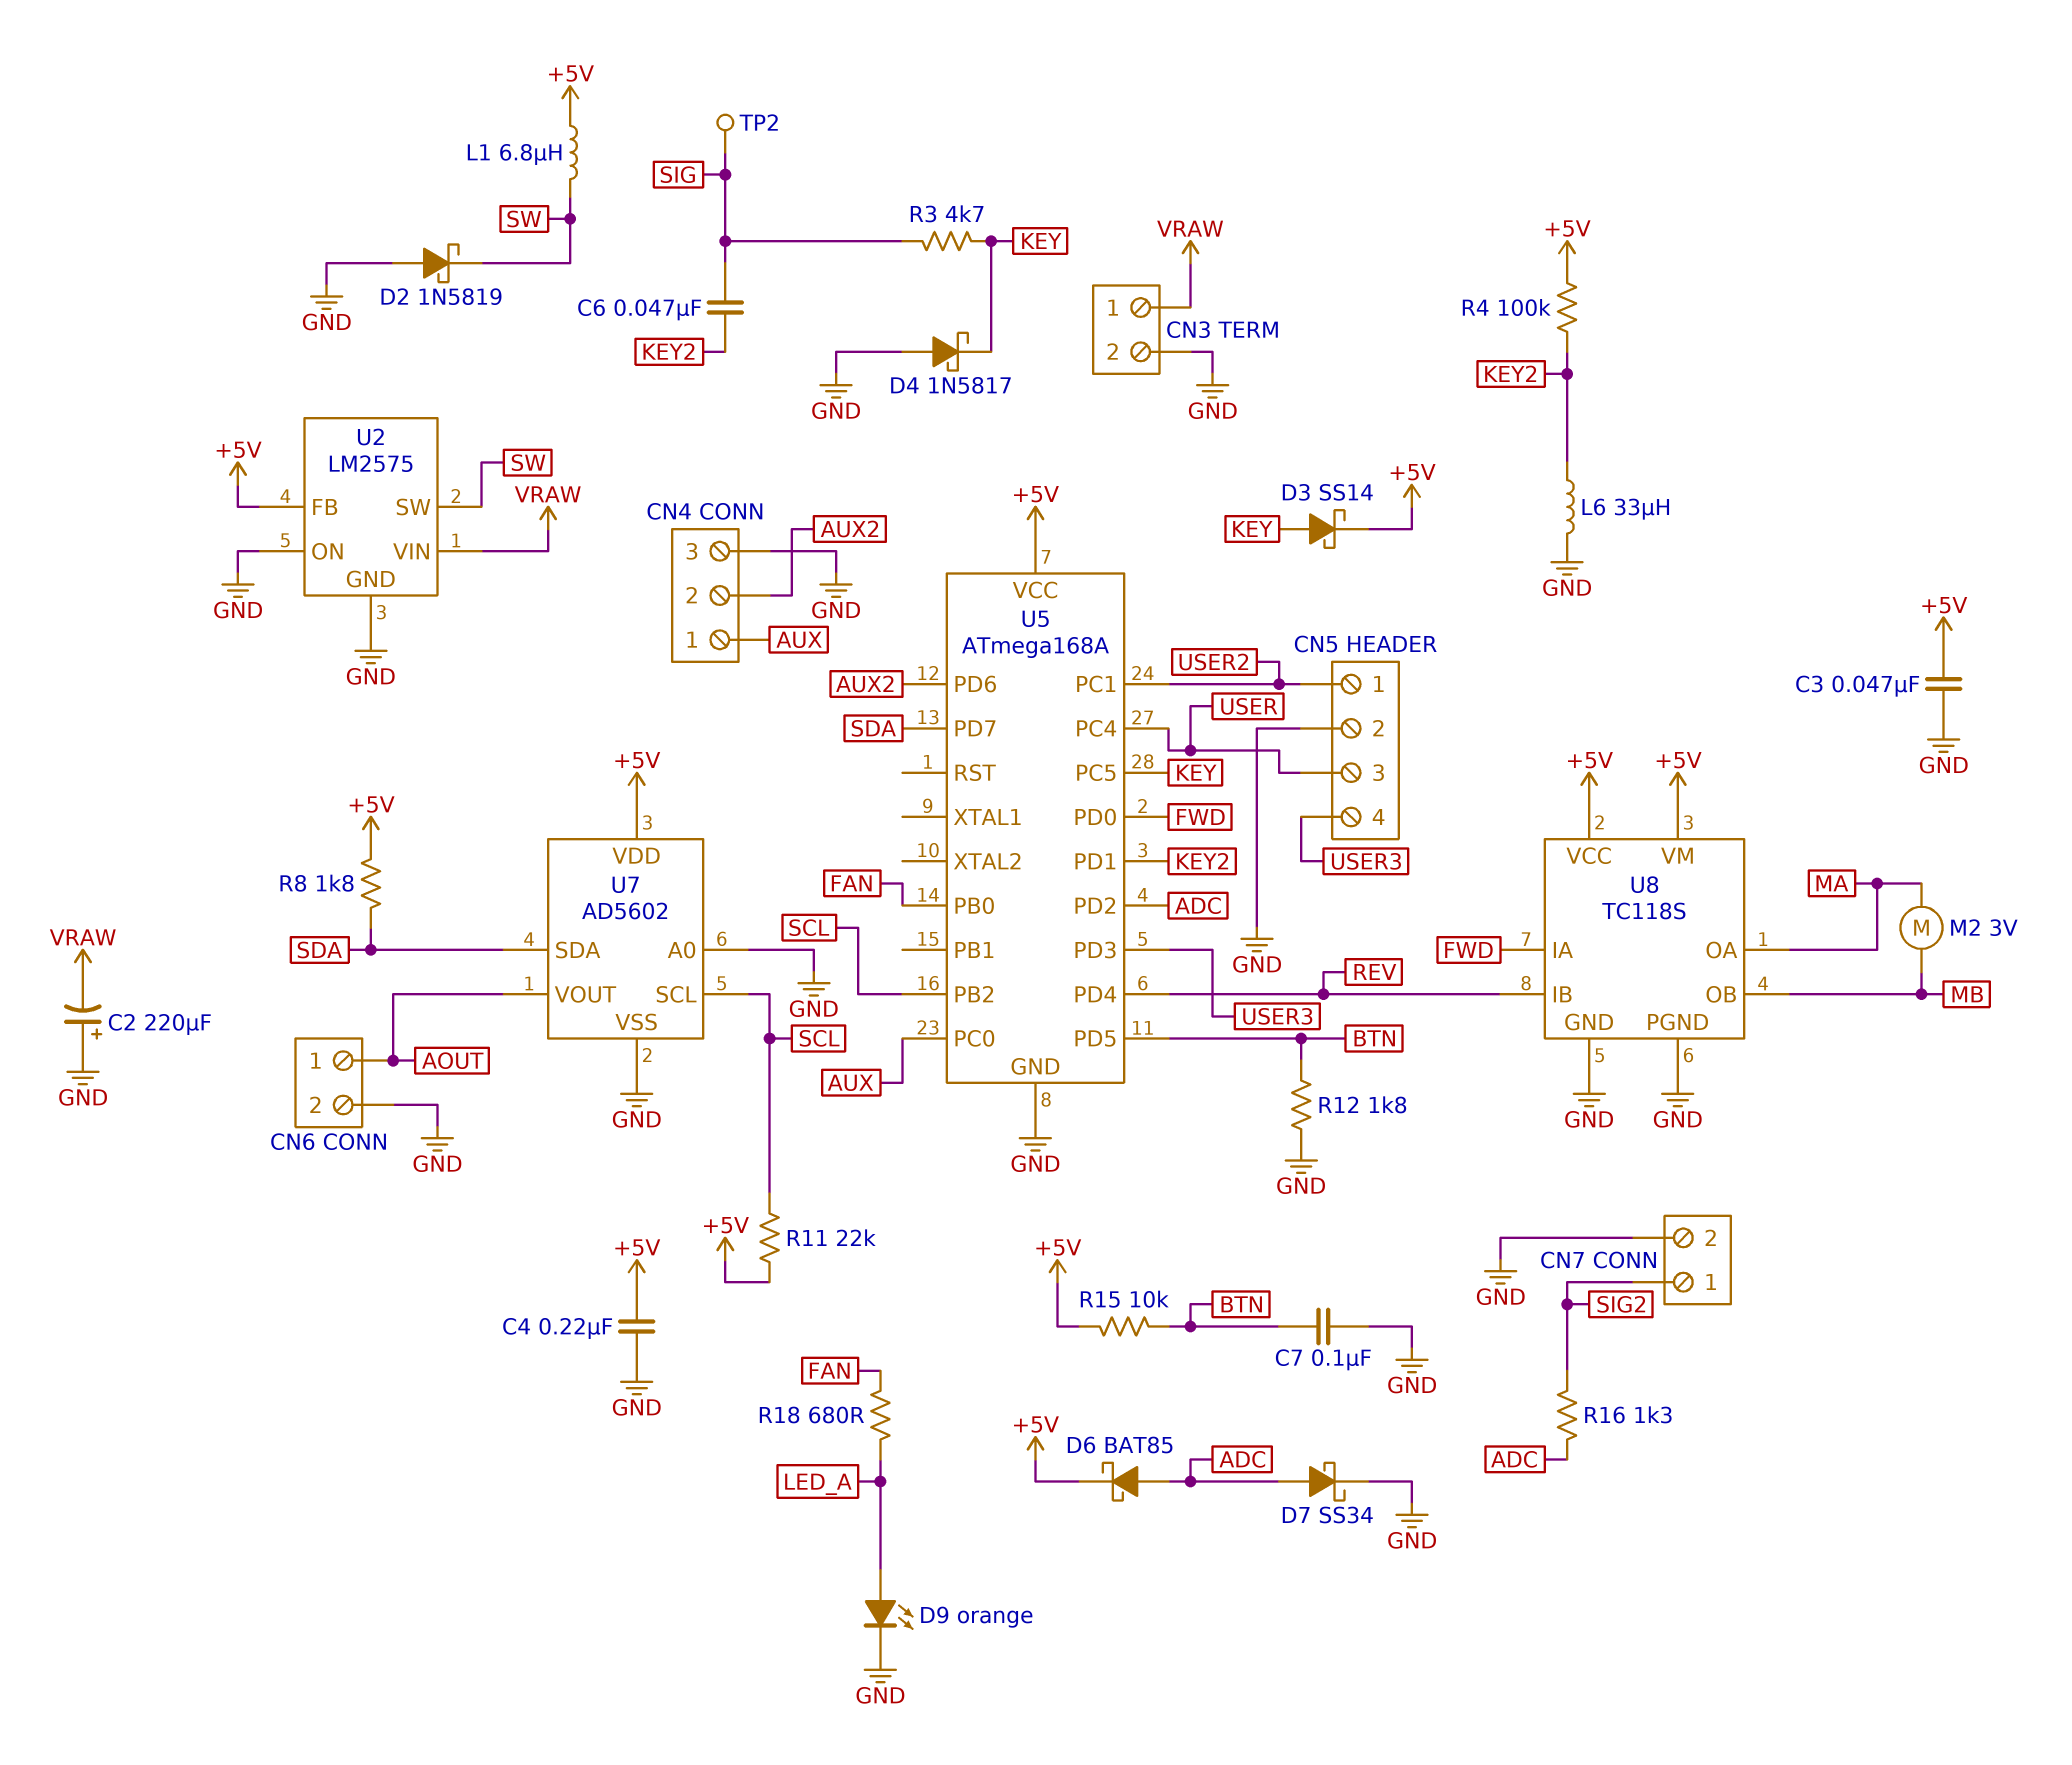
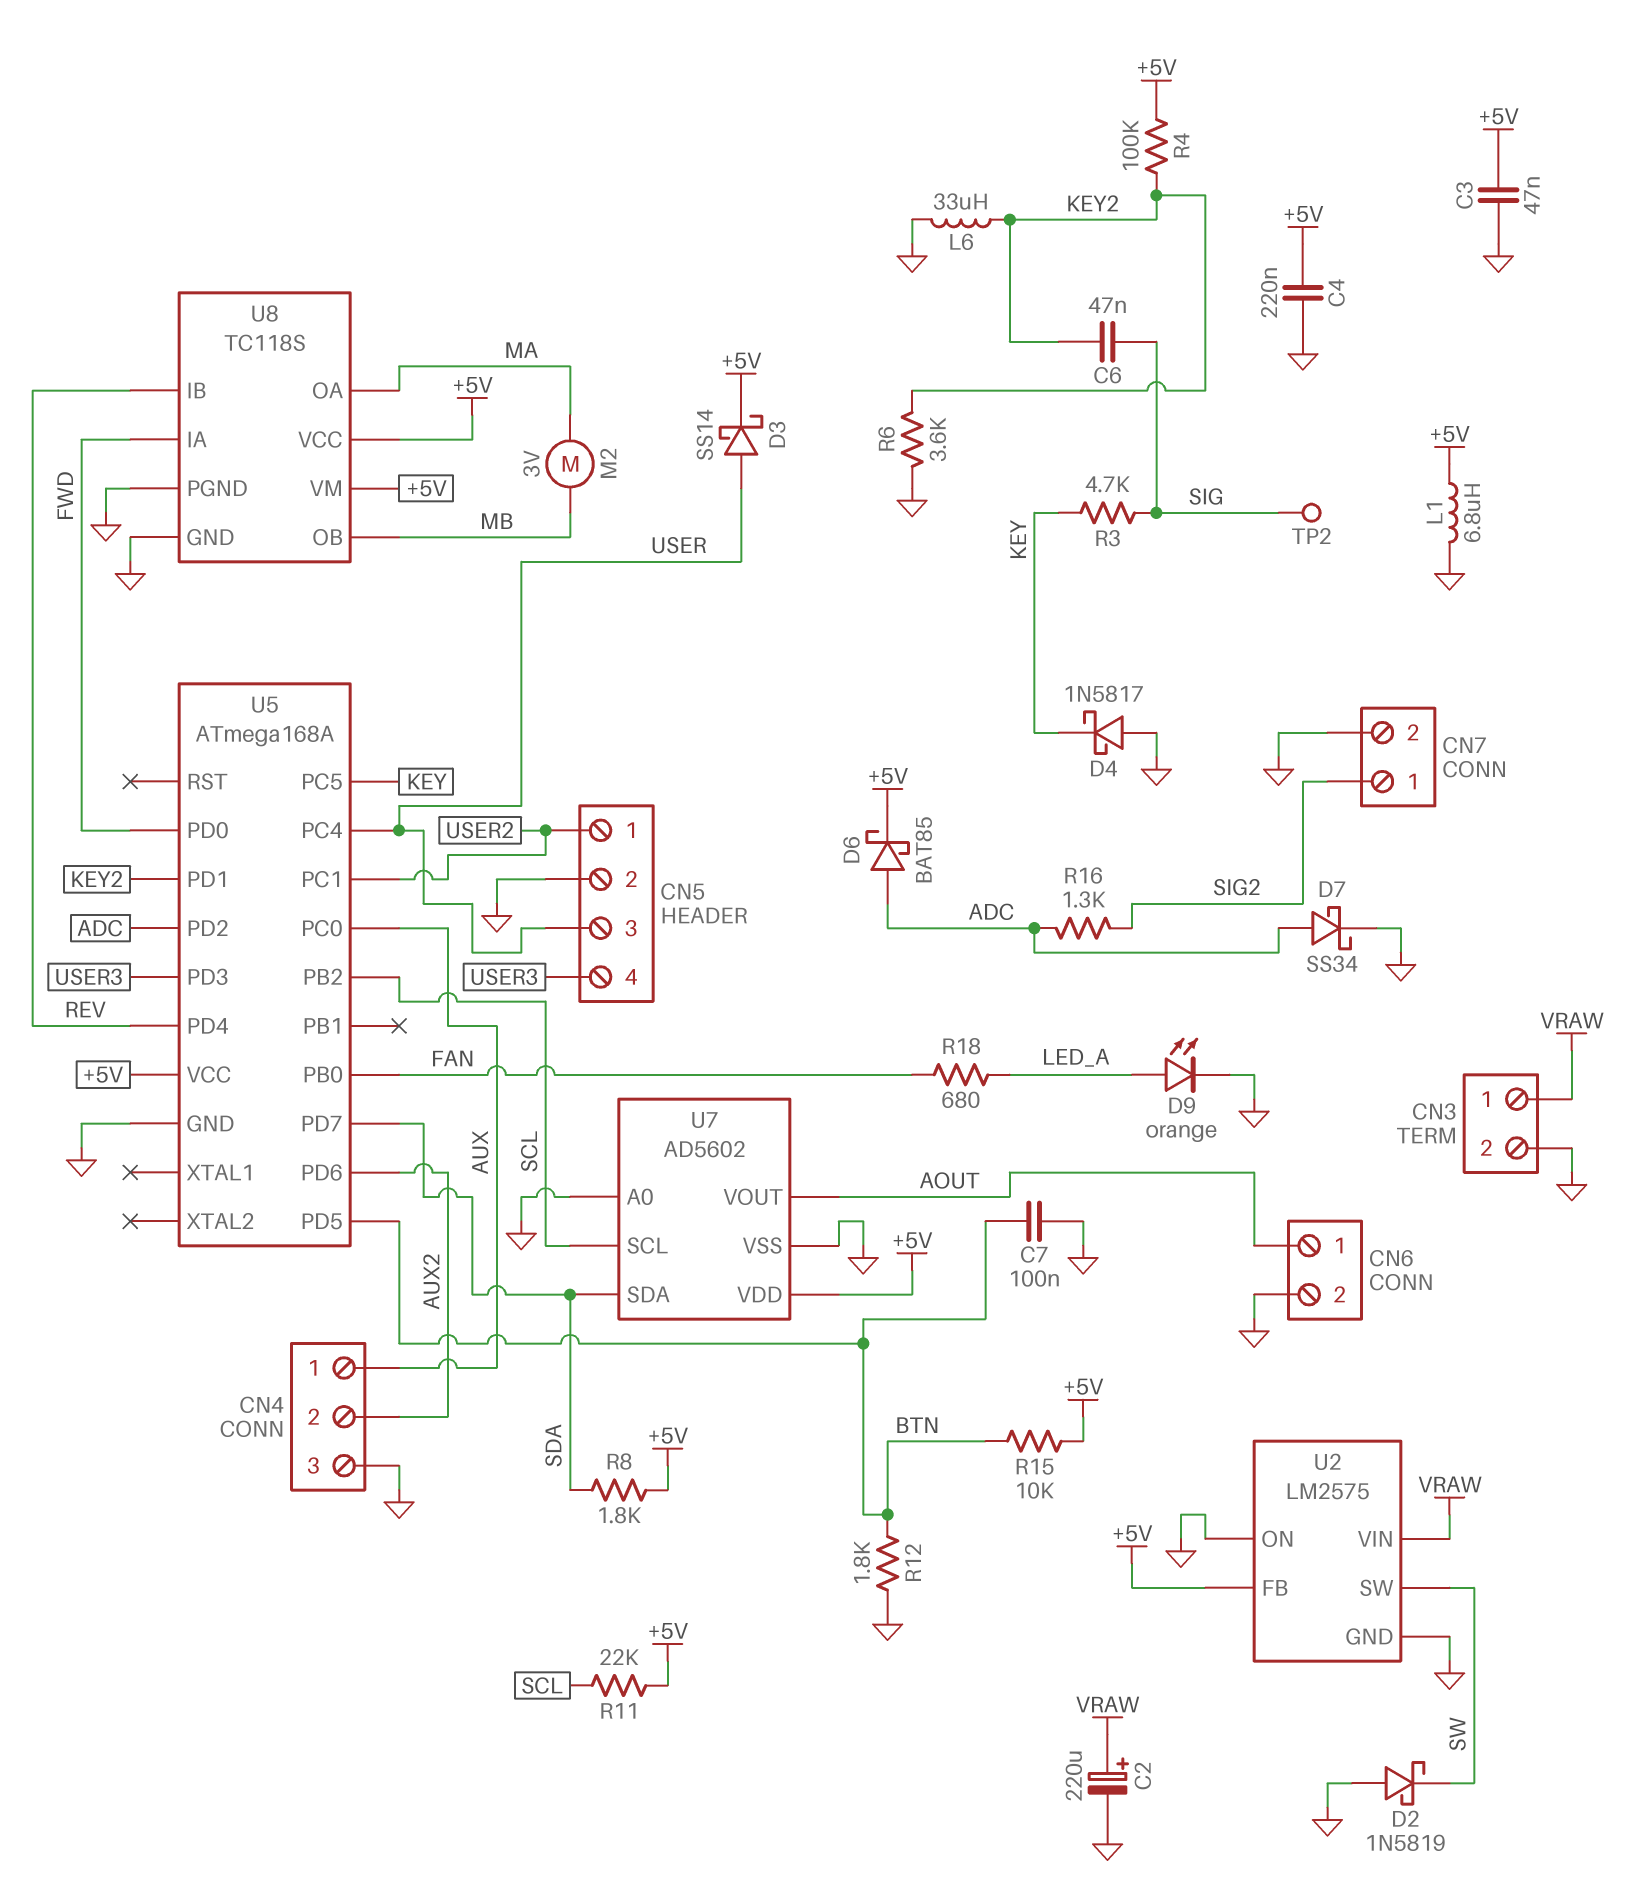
C2: 220uF (plus GND, minus VRAW) -> 220uF (plus VRAW, minus GND)
D3: schottky SS14 (A KEY, K +5V) -> schottky SS14 (A USER, K +5V)
L1: 6.8uH (+5V, SW) -> 6.8uH (+5V, GND)
R6: none -> 3.6k (GND, KEY2)

